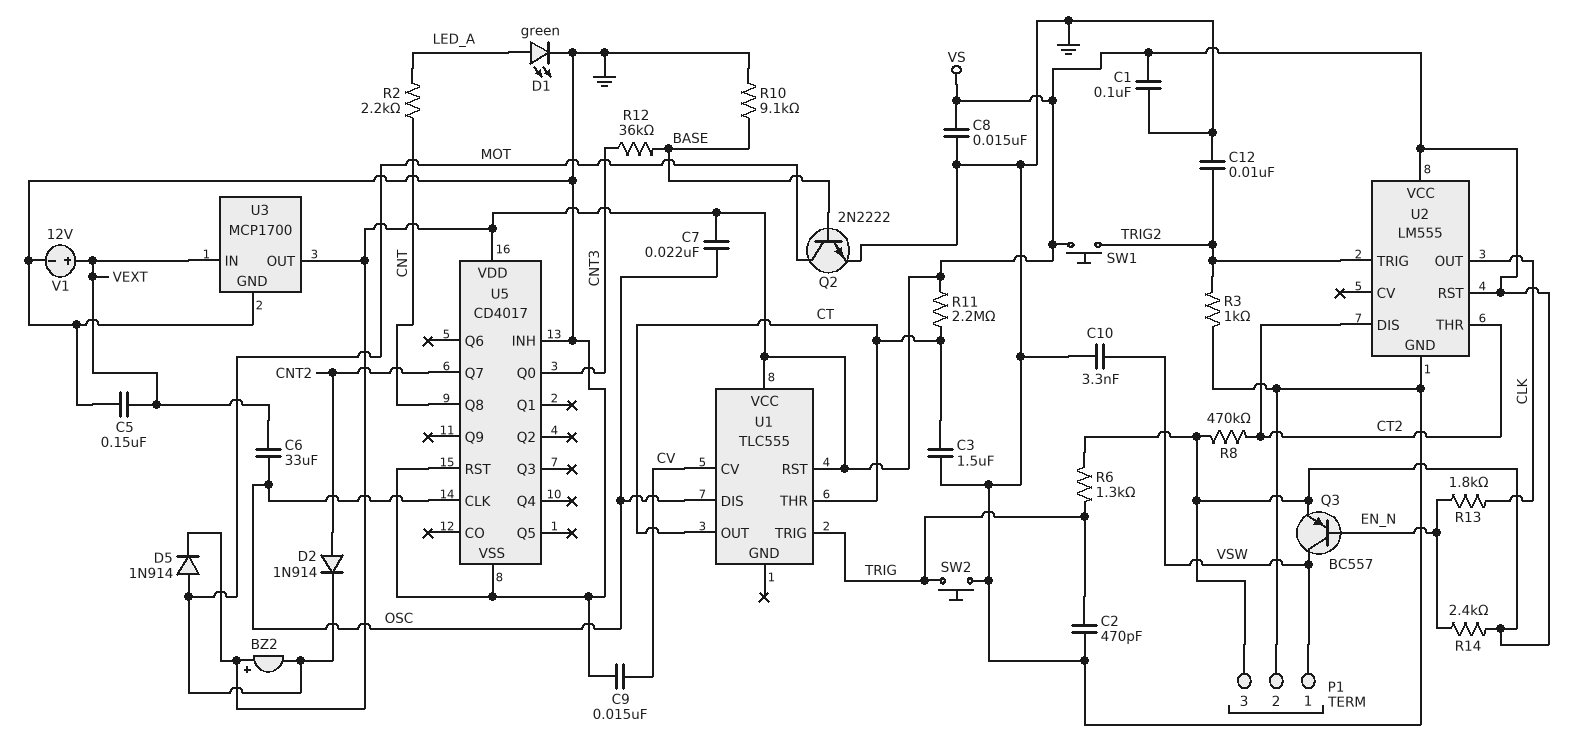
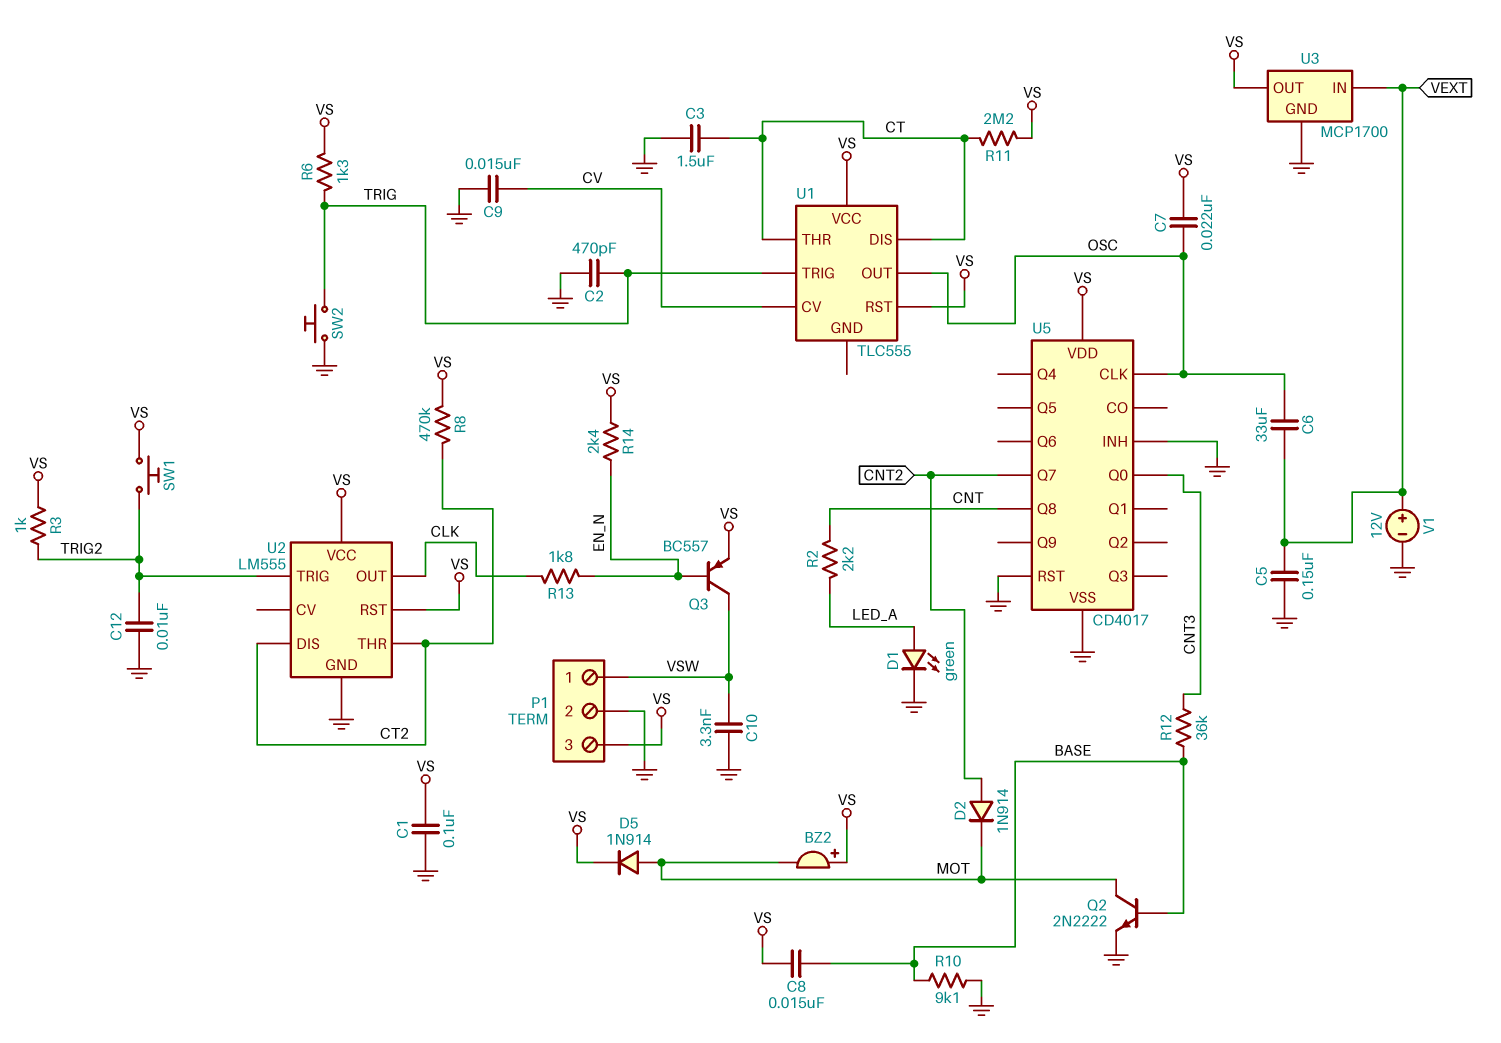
C8: 15nF (GND, VS) -> 15nF (BASE, VS)
R3: 1k (GND, TRIG2) -> 1k (TRIG2, VS)
U1 pin DIS: OSC -> CT
U1 pin OUT: CT -> OSC

